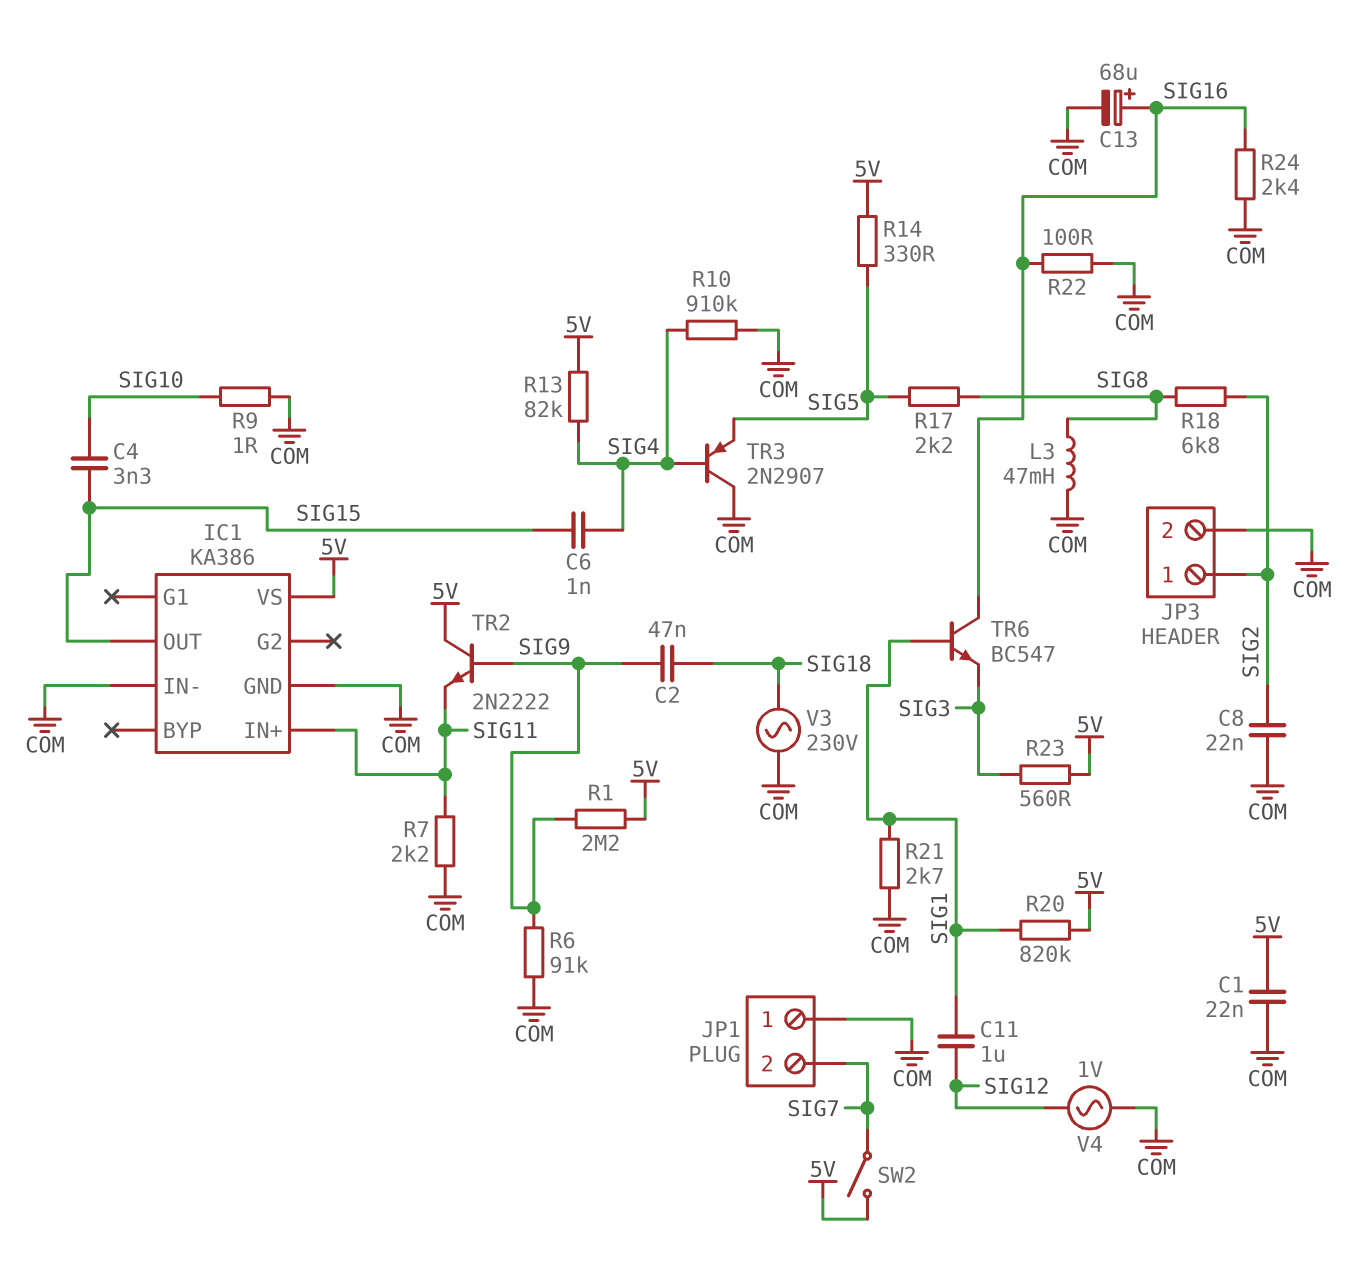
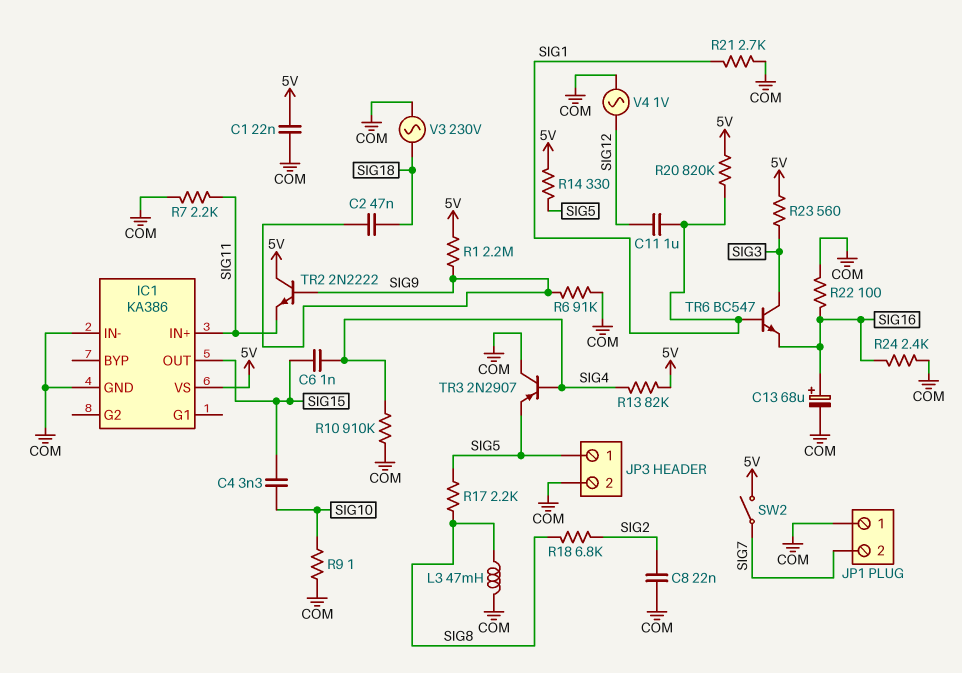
JP3 pin 1: SIG2 -> SIG5
TR6: NPN BC547 (B SIG1, C SIG16, E SIG3) -> NPN BC547 (B SIG1, C SIG3, E SIG16)

